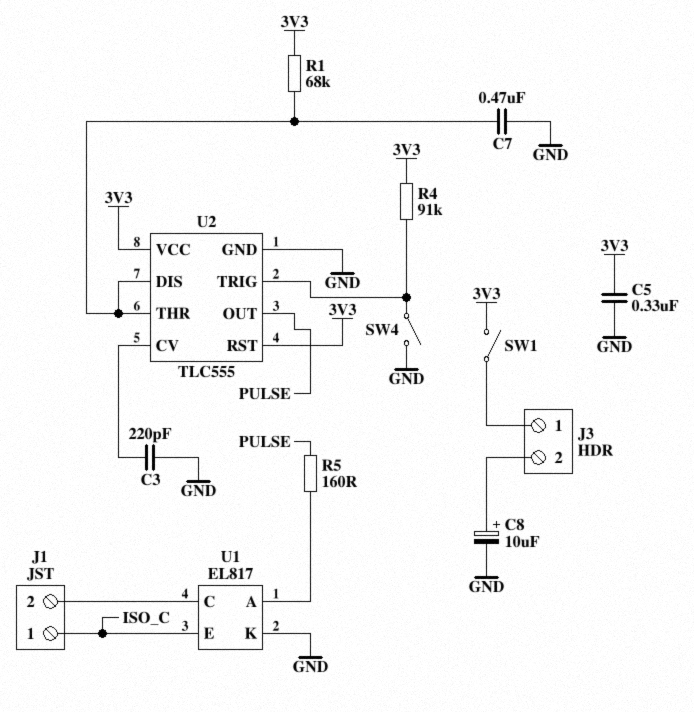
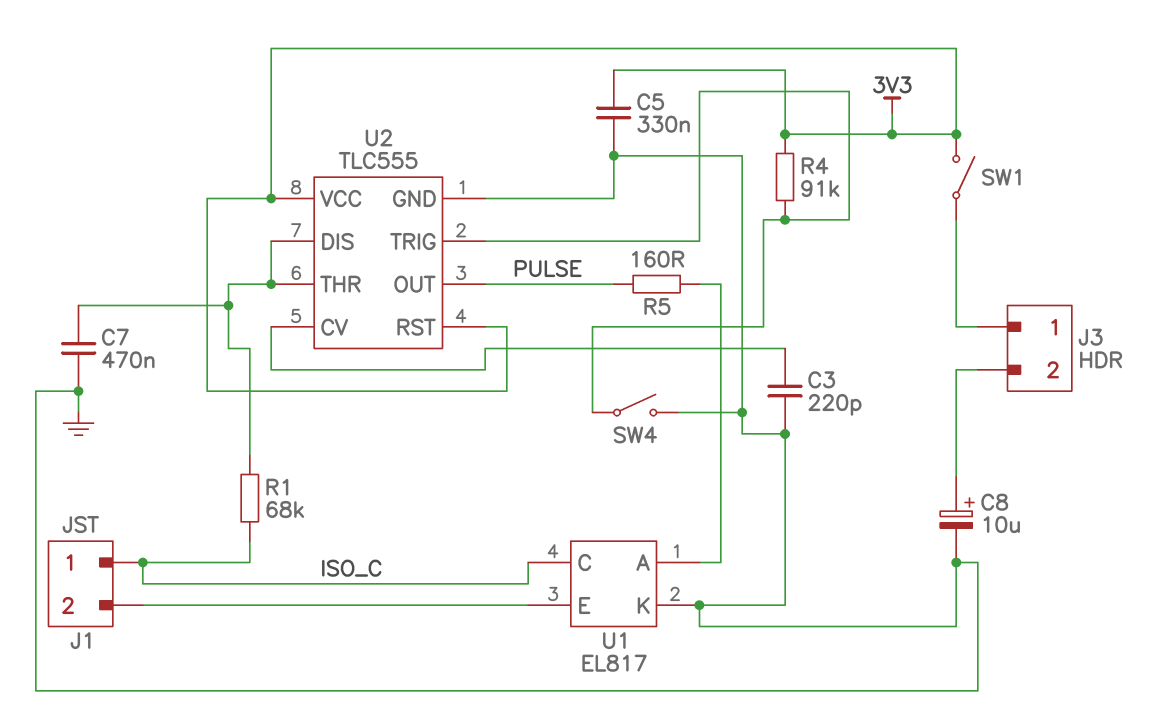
R1: 68k (3V3, U2/DIS) -> 68k (ISO_C, U2/DIS)
U1 pin C: J1/2 -> ISO_C
U1 pin E: ISO_C -> J1/2

